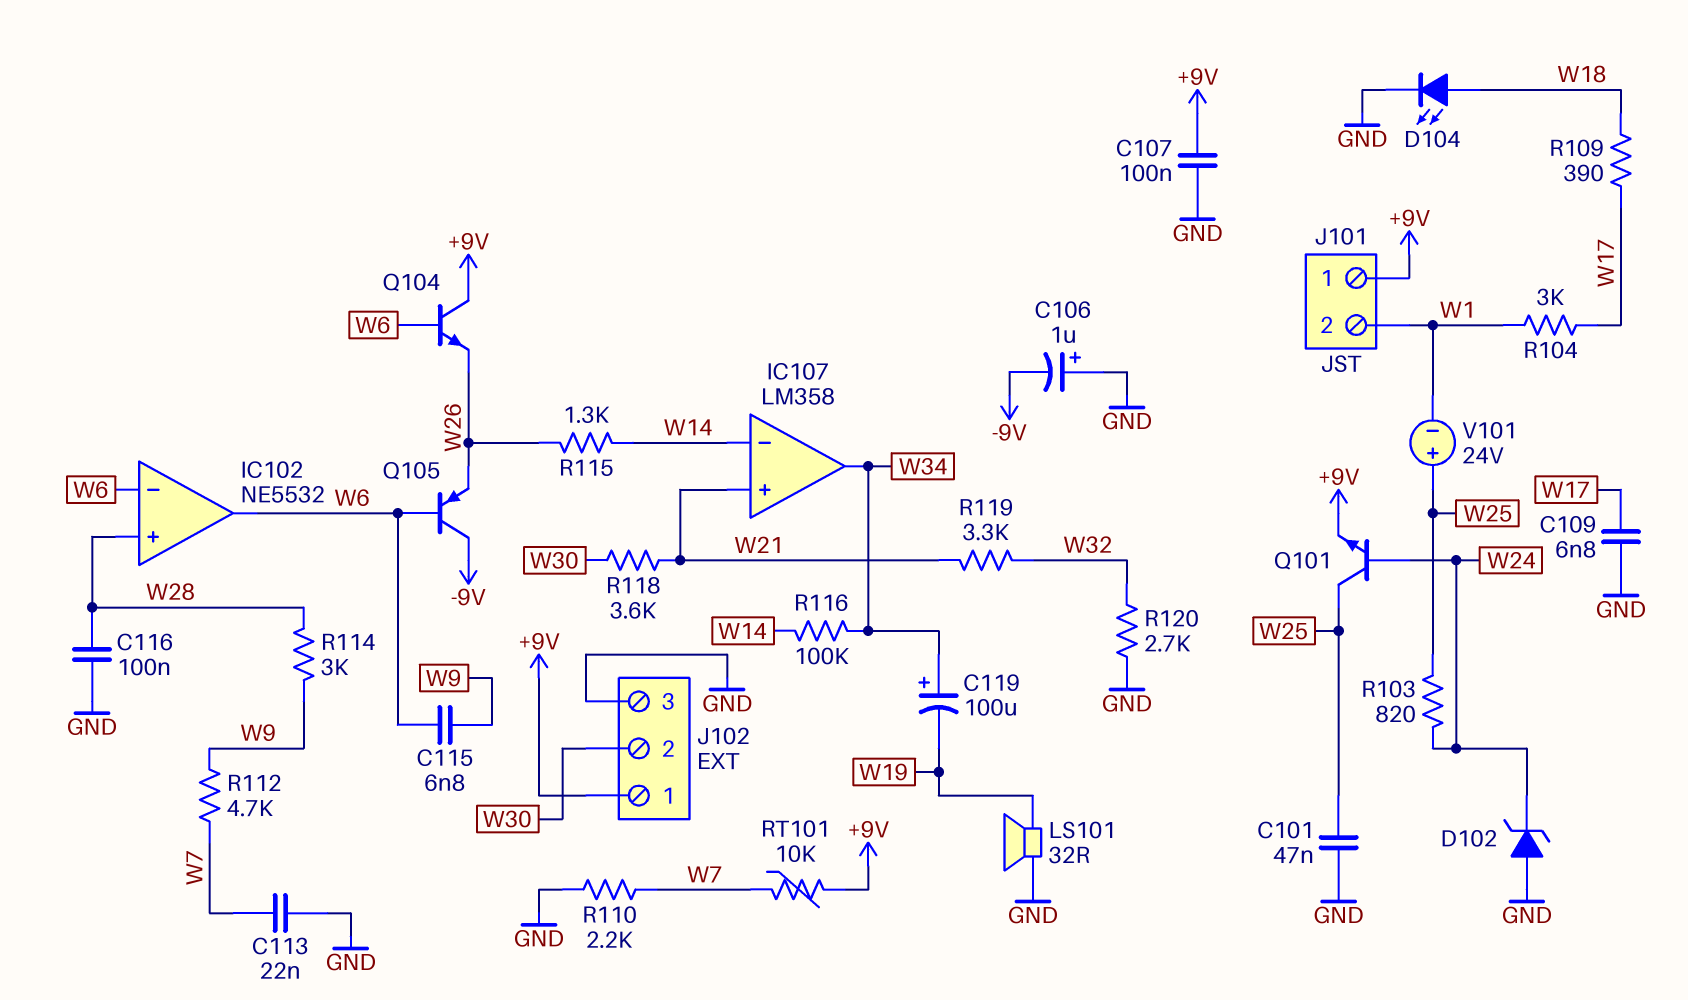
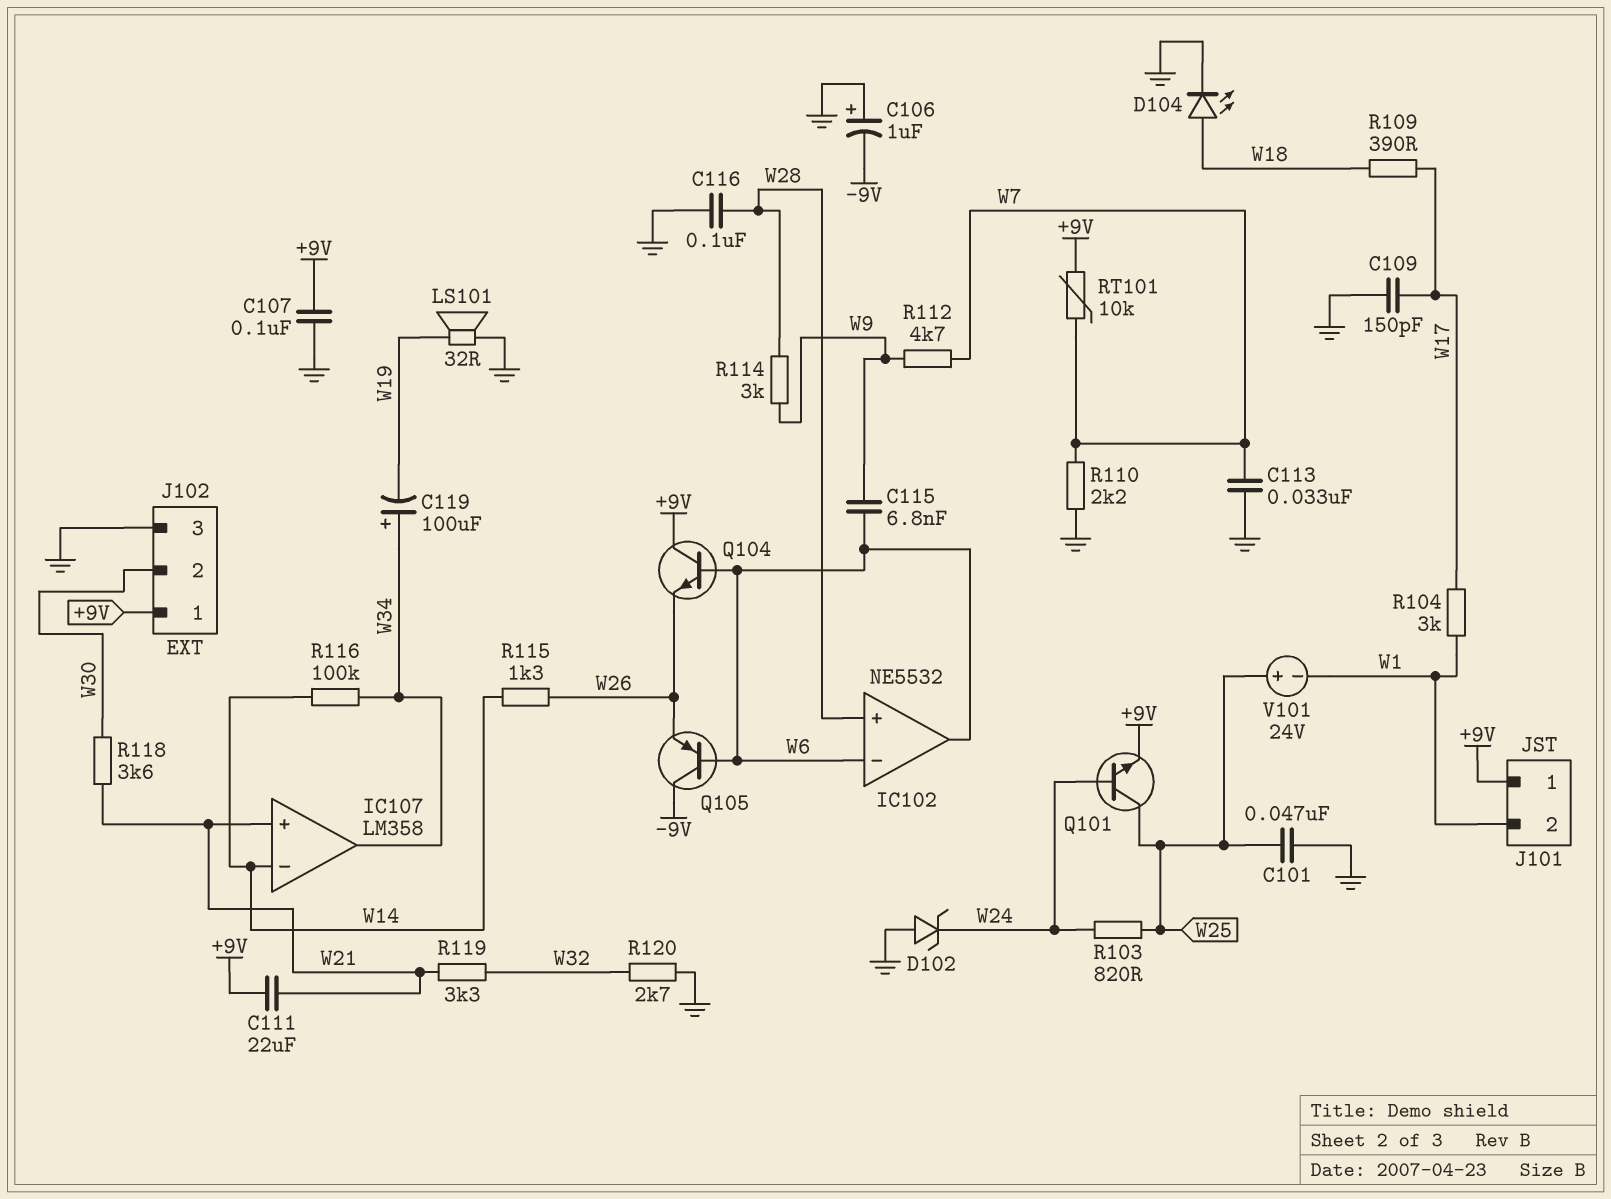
C109: 6.8nF (GND, W17) -> 150pF (GND, W17)
C111: none -> 22uF (+9V, W21)
C113: 22nF (GND, W7) -> 33nF (GND, W7)

